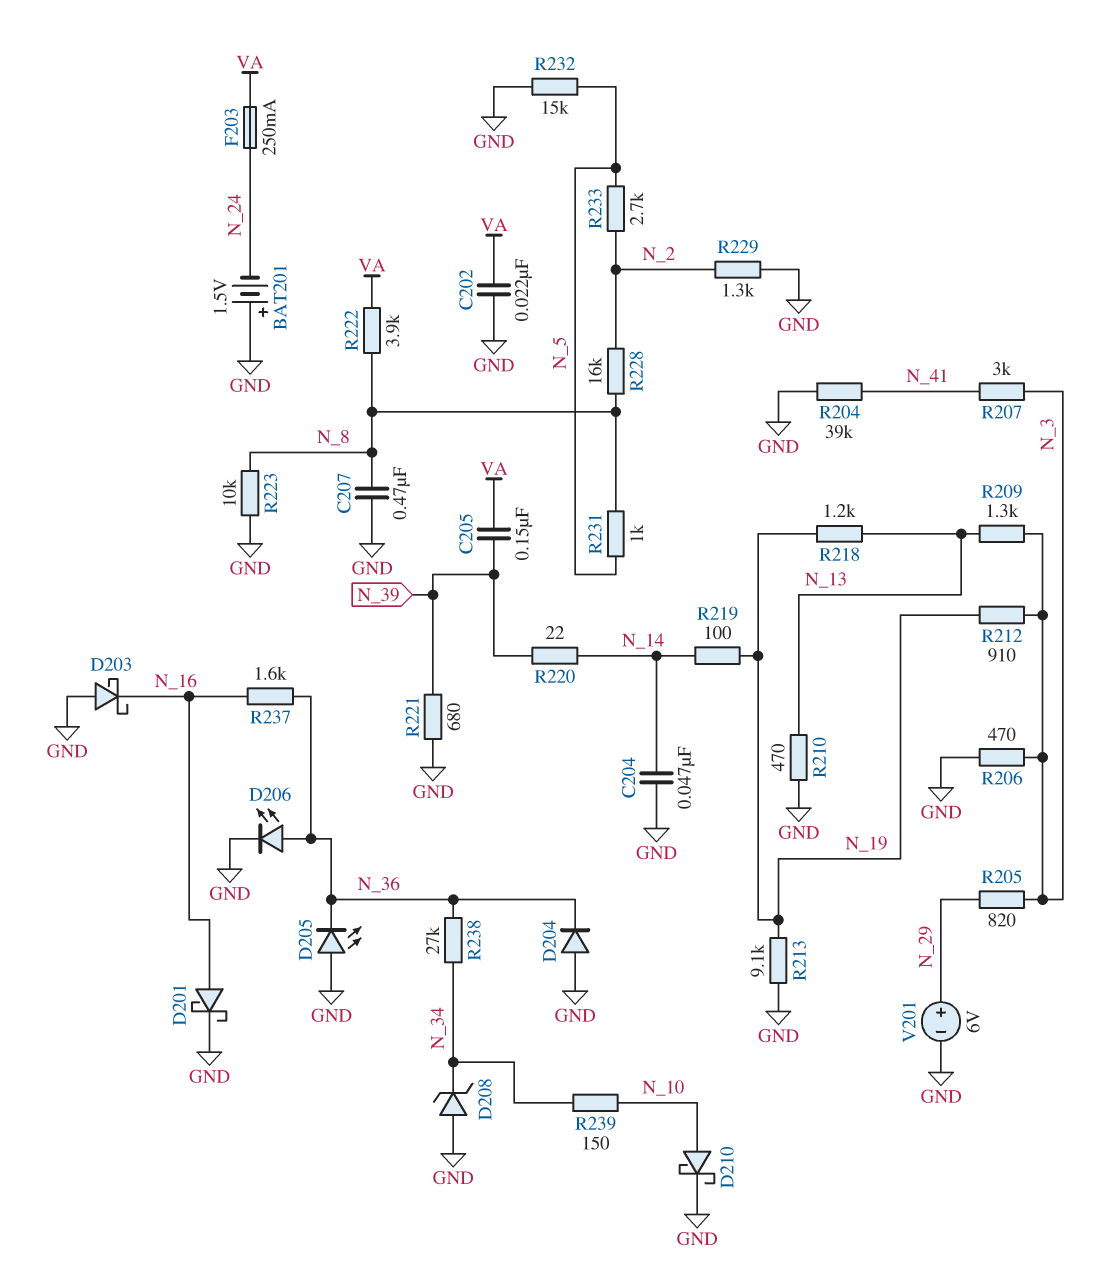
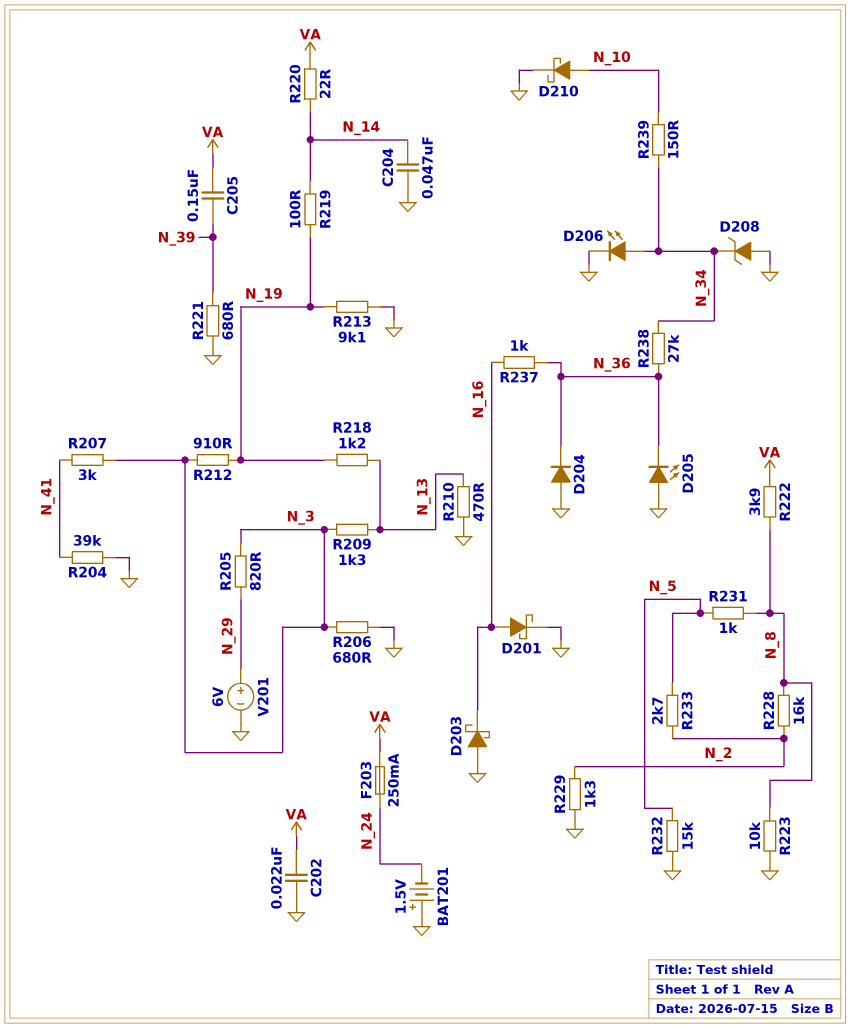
C207: 470nF (GND, N_8) -> none
D206: LED (A N_36, K GND) -> LED (A N_34, K GND)
R206: 470 (GND, N_3) -> 680 (GND, N_3)
R220: 22 (N_14, N_39) -> 22 (N_14, VA)
R237: 1.6k (N_16, N_36) -> 1k (N_16, N_36)

